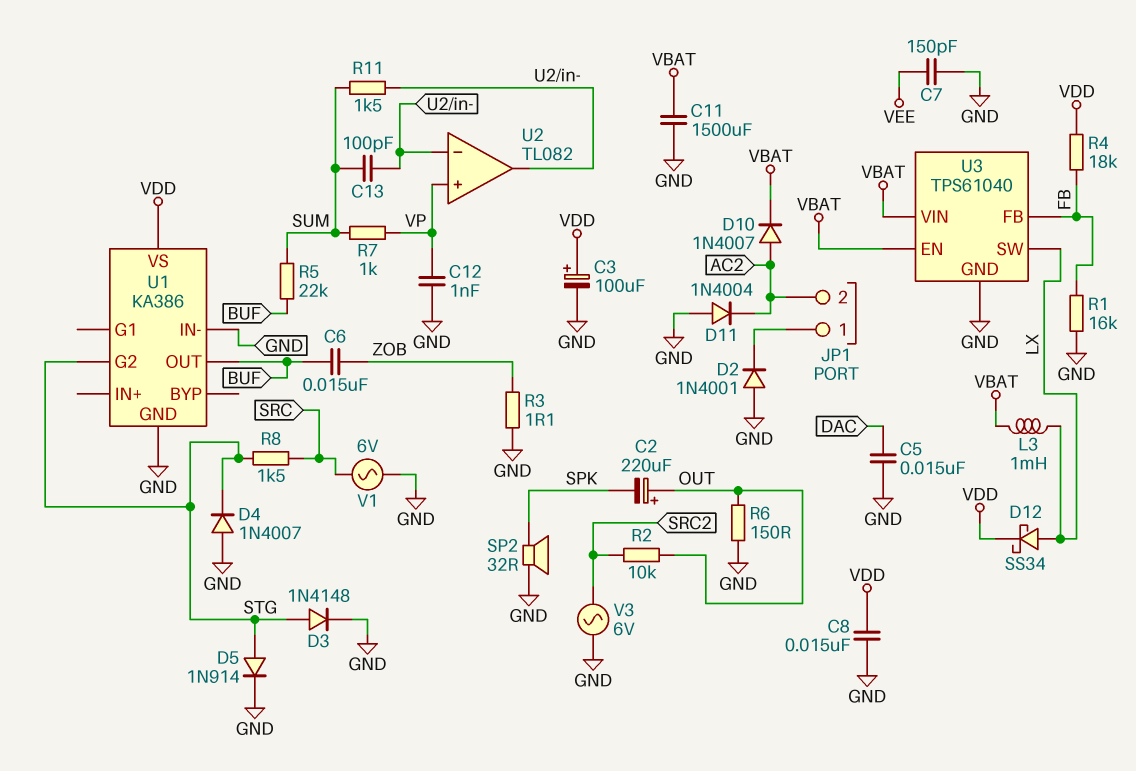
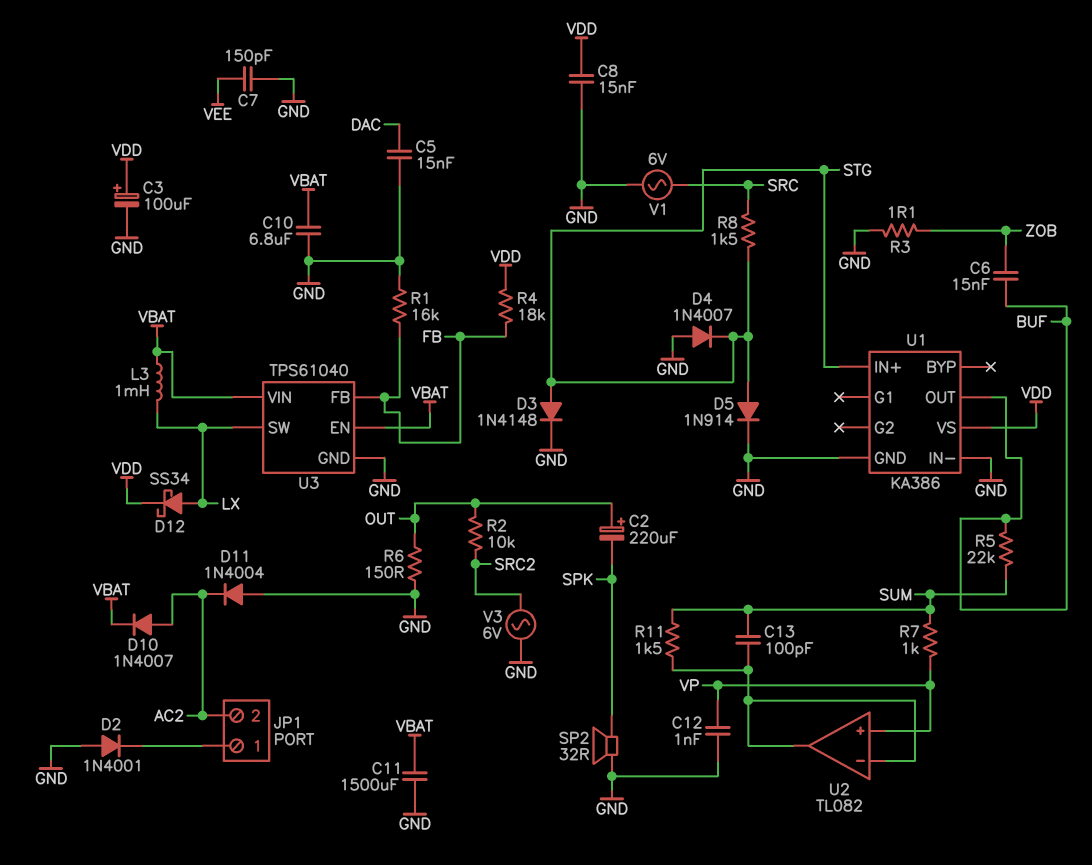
C10: none -> 6.8uF (GND, VBAT)
U1 pin G2: STG -> none
U1 pin IN+: none -> STG

